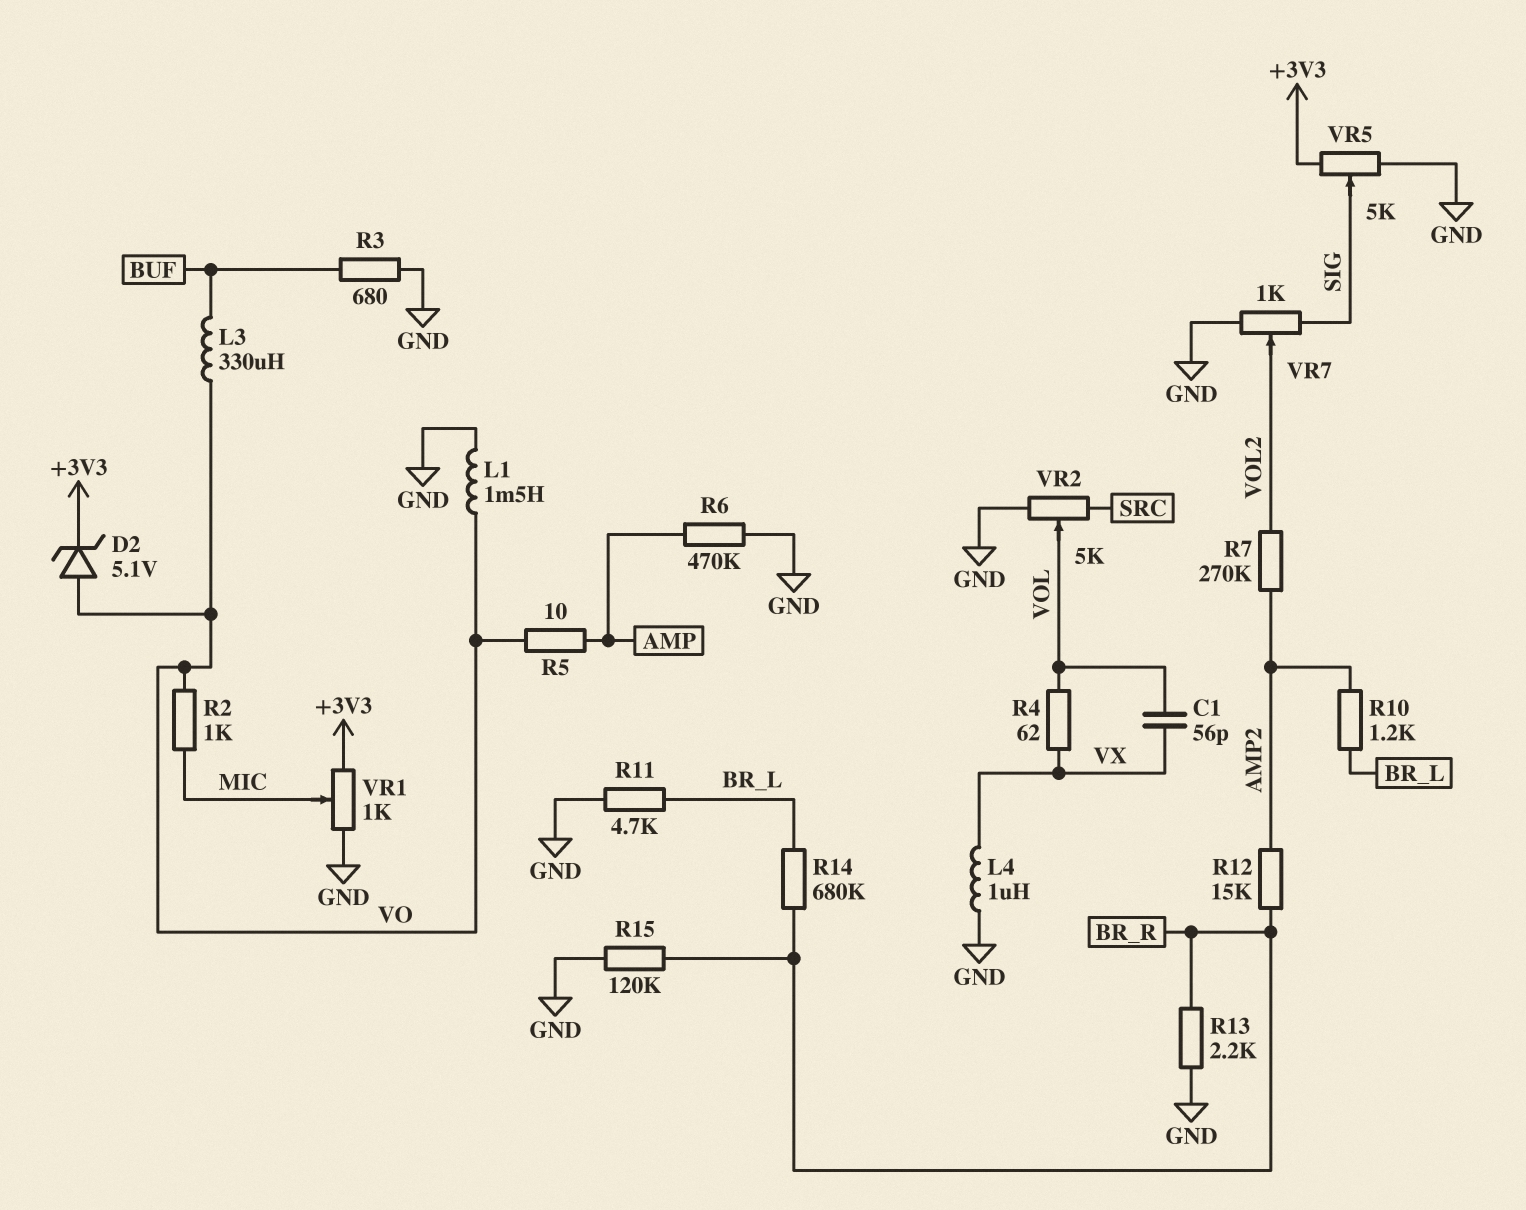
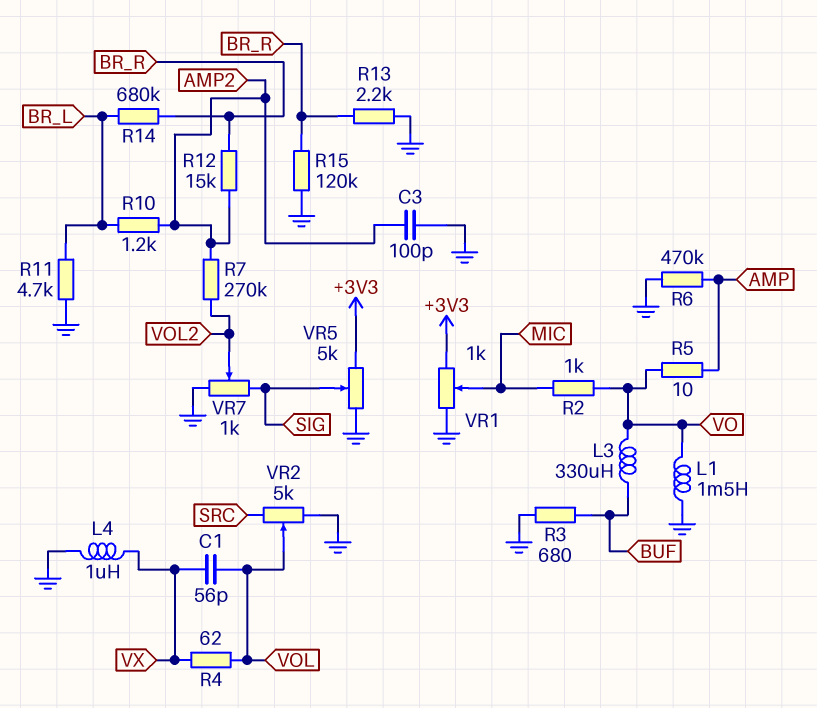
C3: none -> 100pF (AMP2, GND)
D2: zener 5.1V (A VO, K +3V3) -> none

